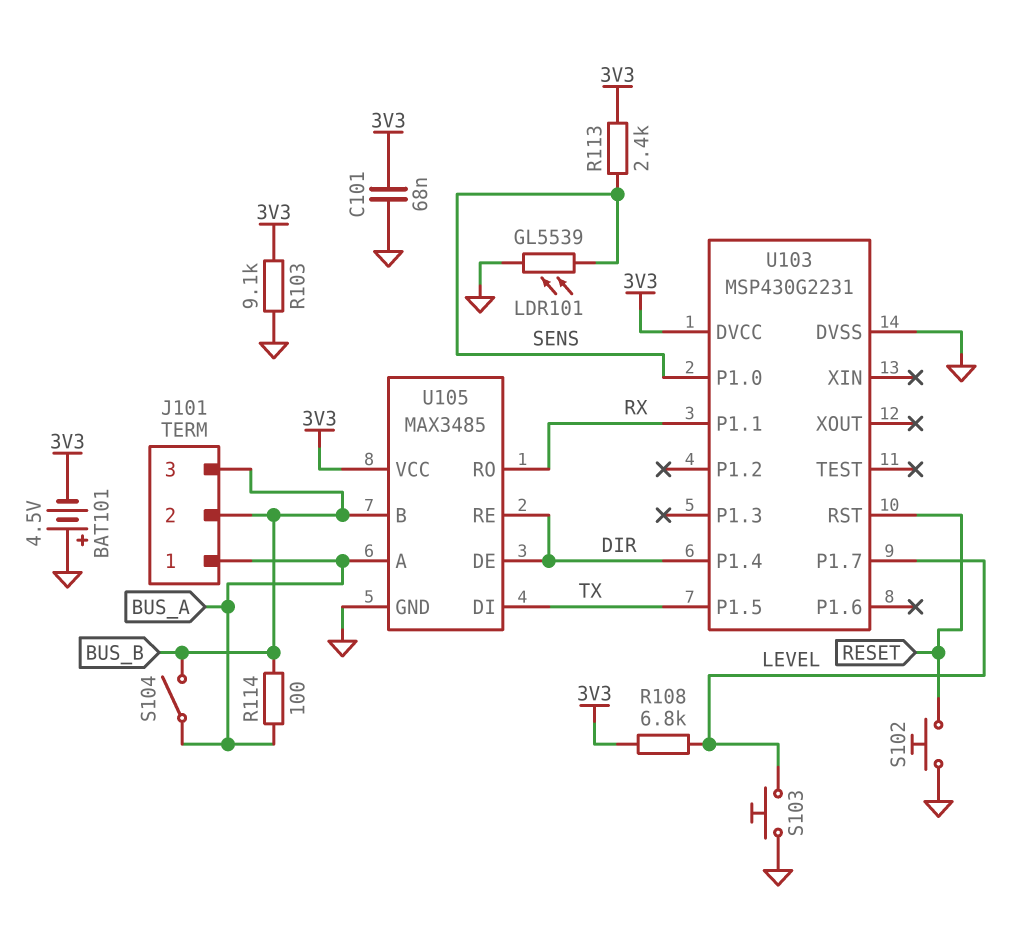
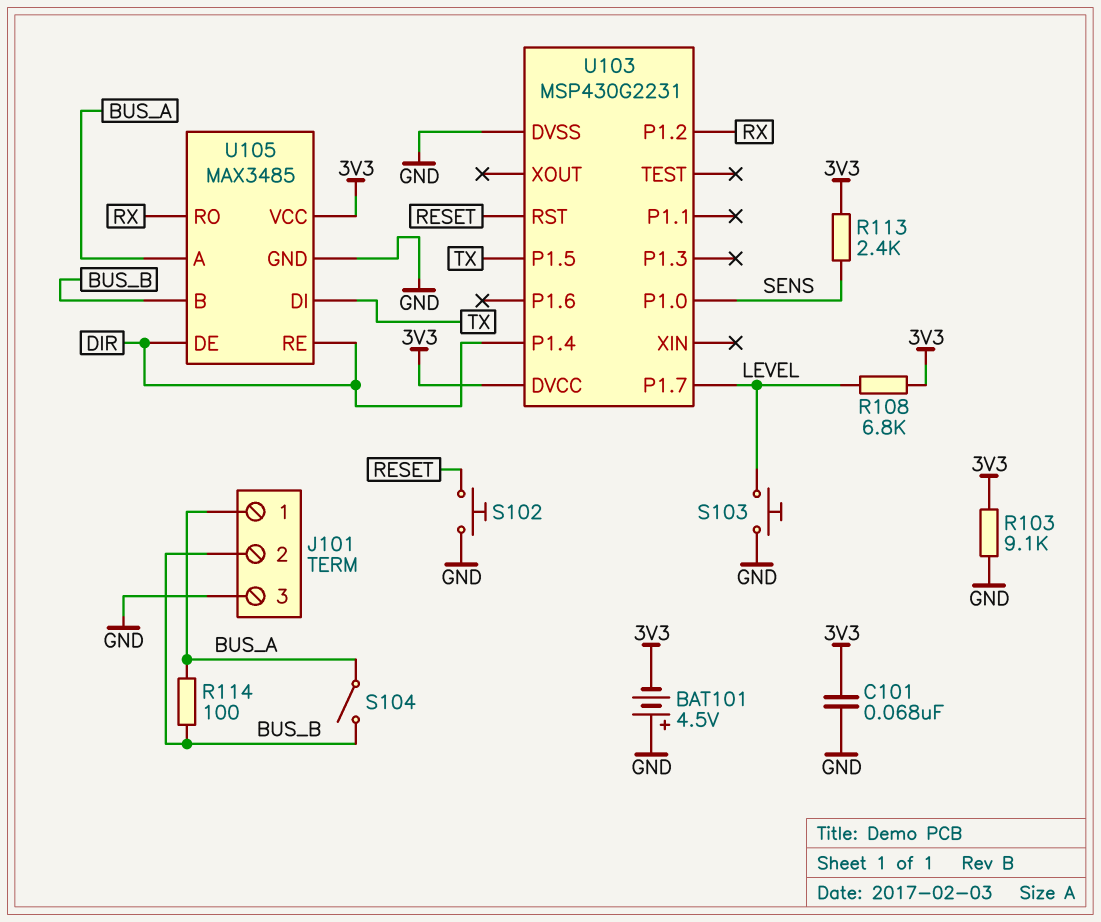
J101 pin 3: BUS_B -> GND
LDR101: GL5539 (GND, SENS) -> none
U103 pin P1.1: RX -> none
U103 pin P1.2: none -> RX

